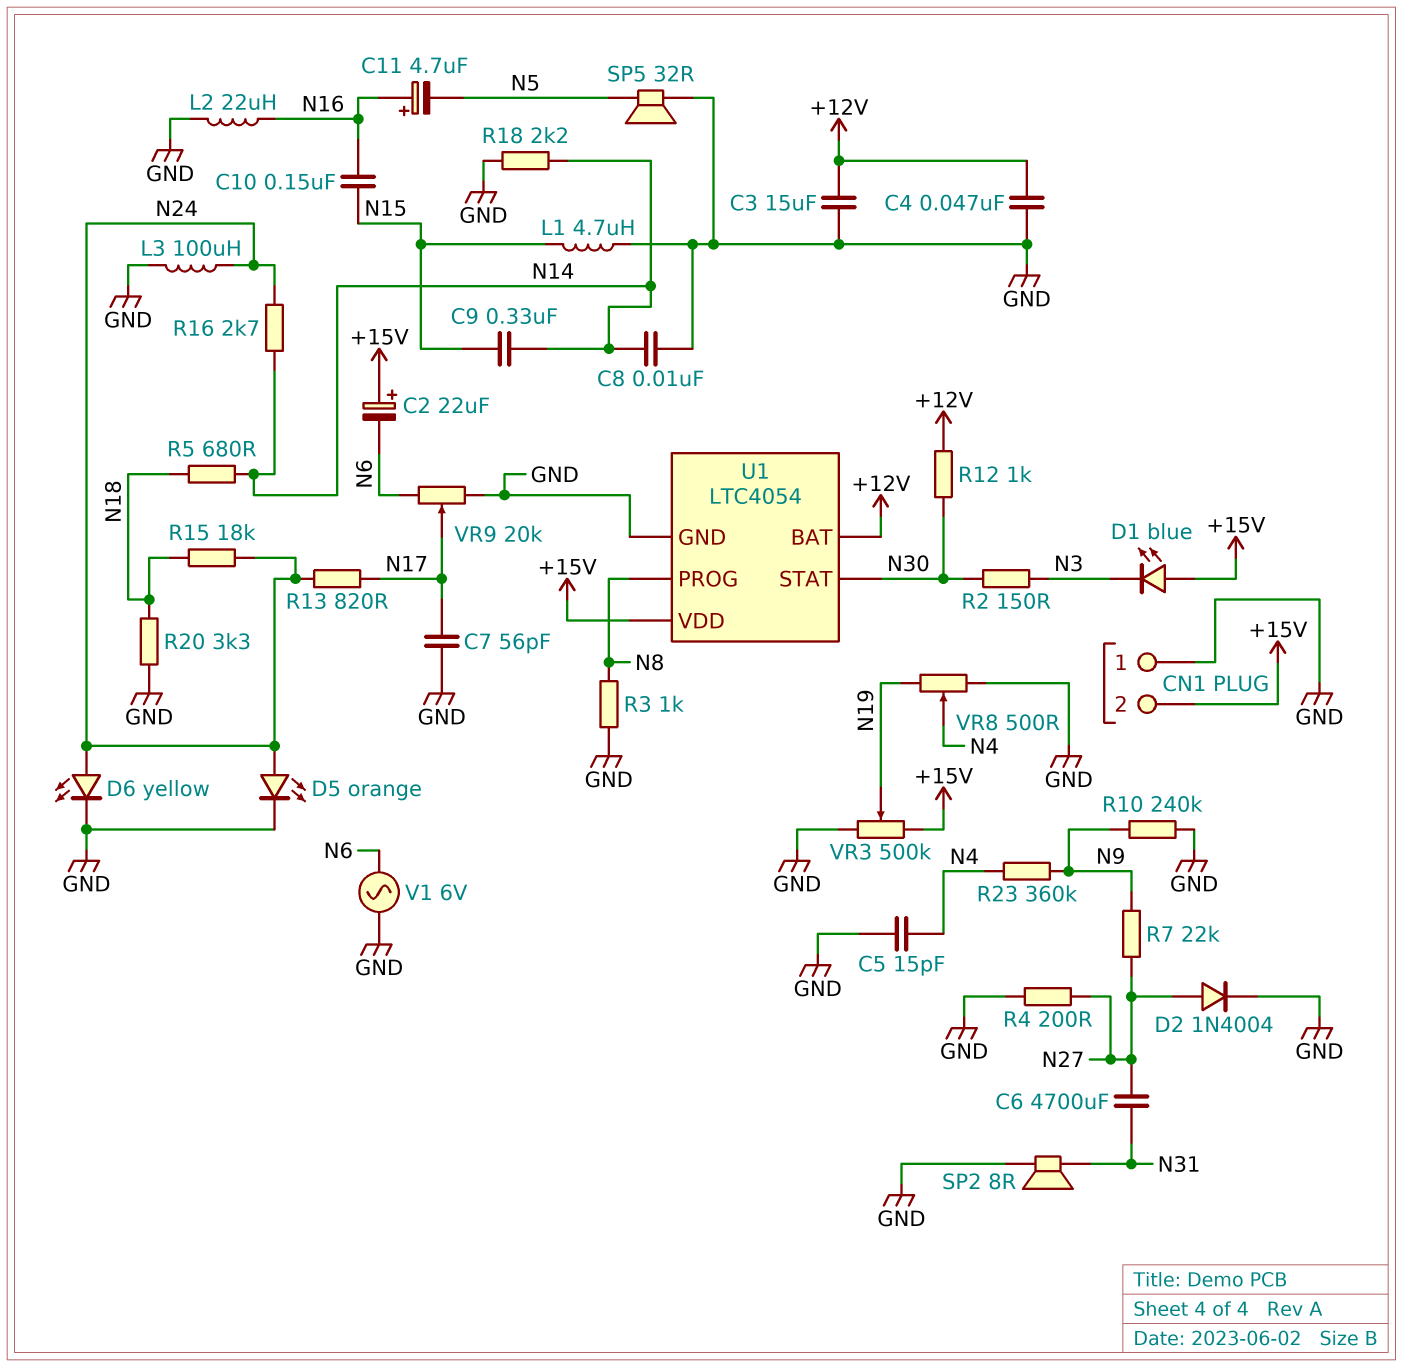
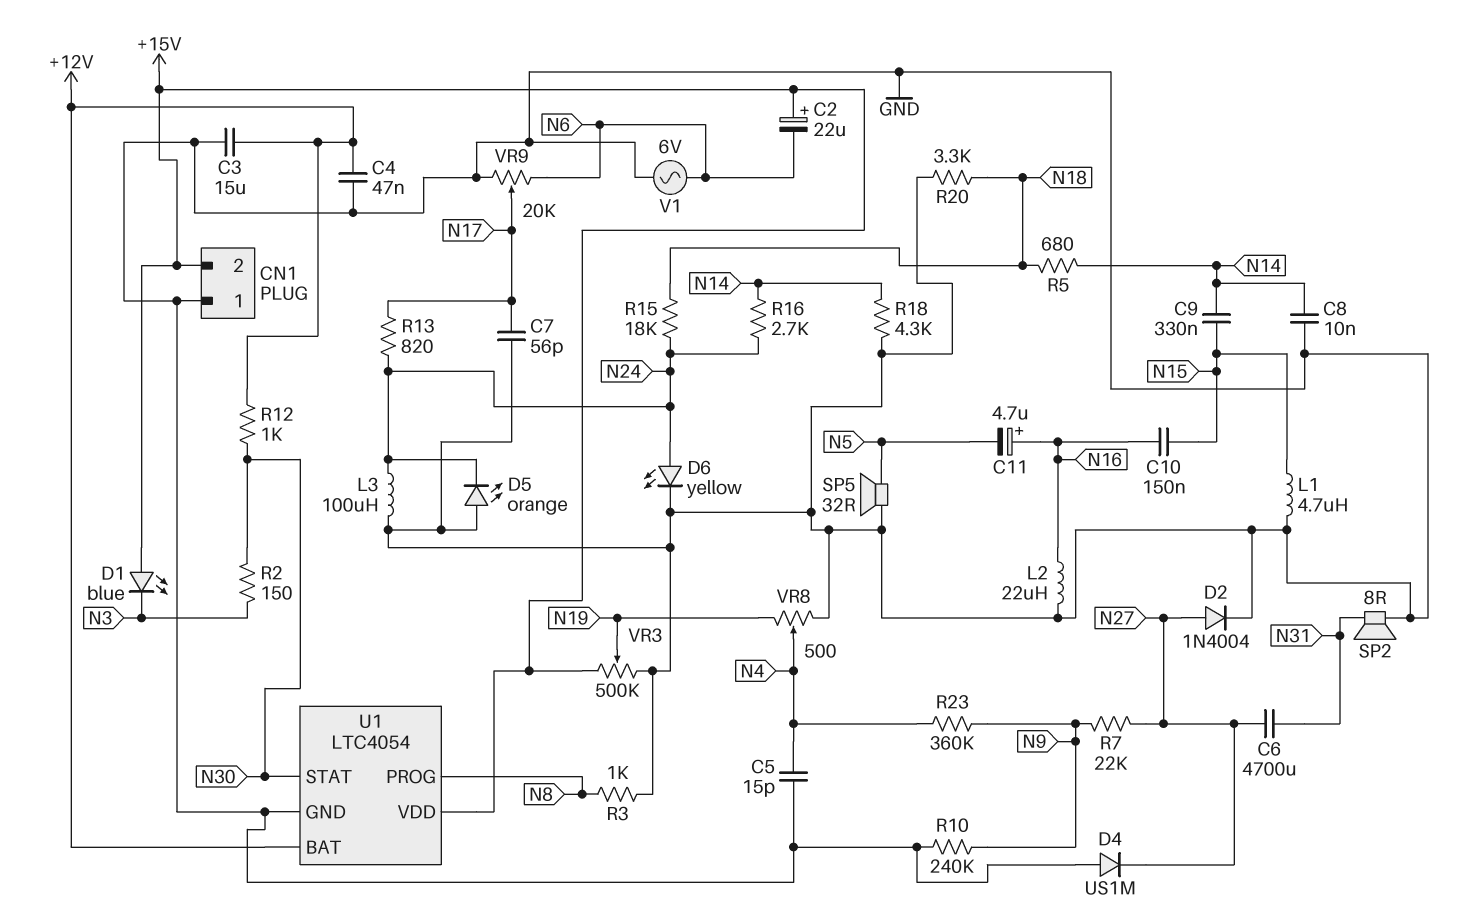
D4: none -> diode US1M (A GND, K N27)
D5: LED orange (A N24, K GND) -> LED orange (A GND, K N24)
R4: 200 (GND, N27) -> none
R18: 2.2k (GND, N14) -> 4.3k (GND, N14)

